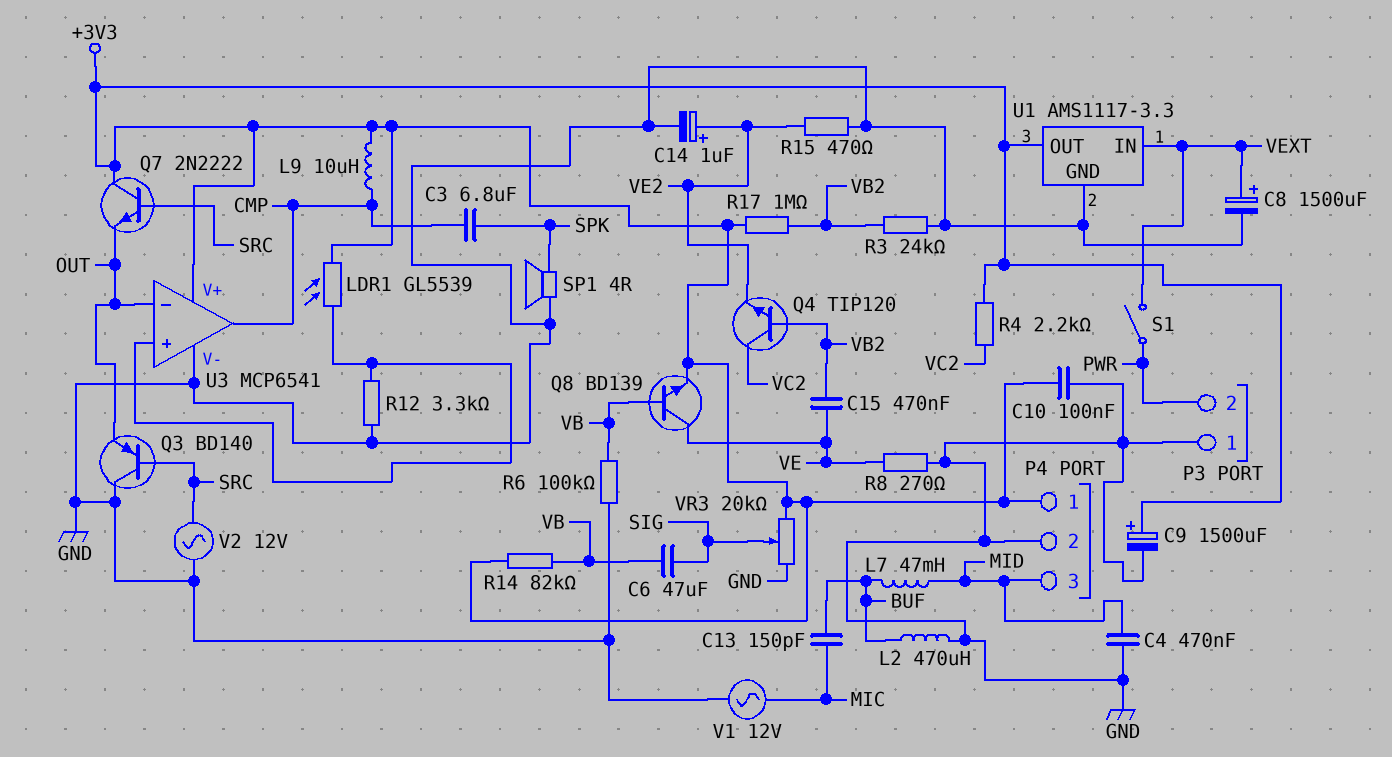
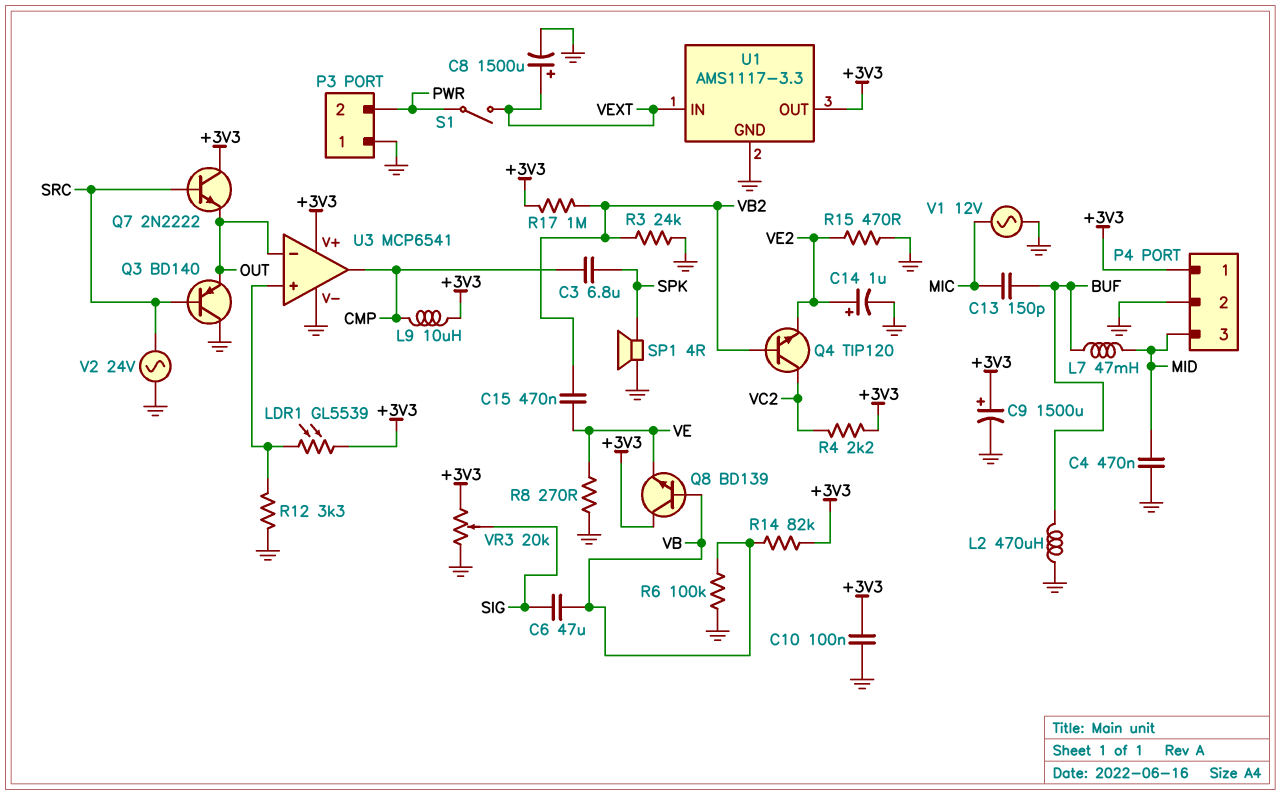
Q8: NPN BD139 (B VB, C VE, E +3V3) -> NPN BD139 (B VB, C +3V3, E VE)
V2: AC 12V (GND, SRC) -> AC 24V (GND, SRC)

